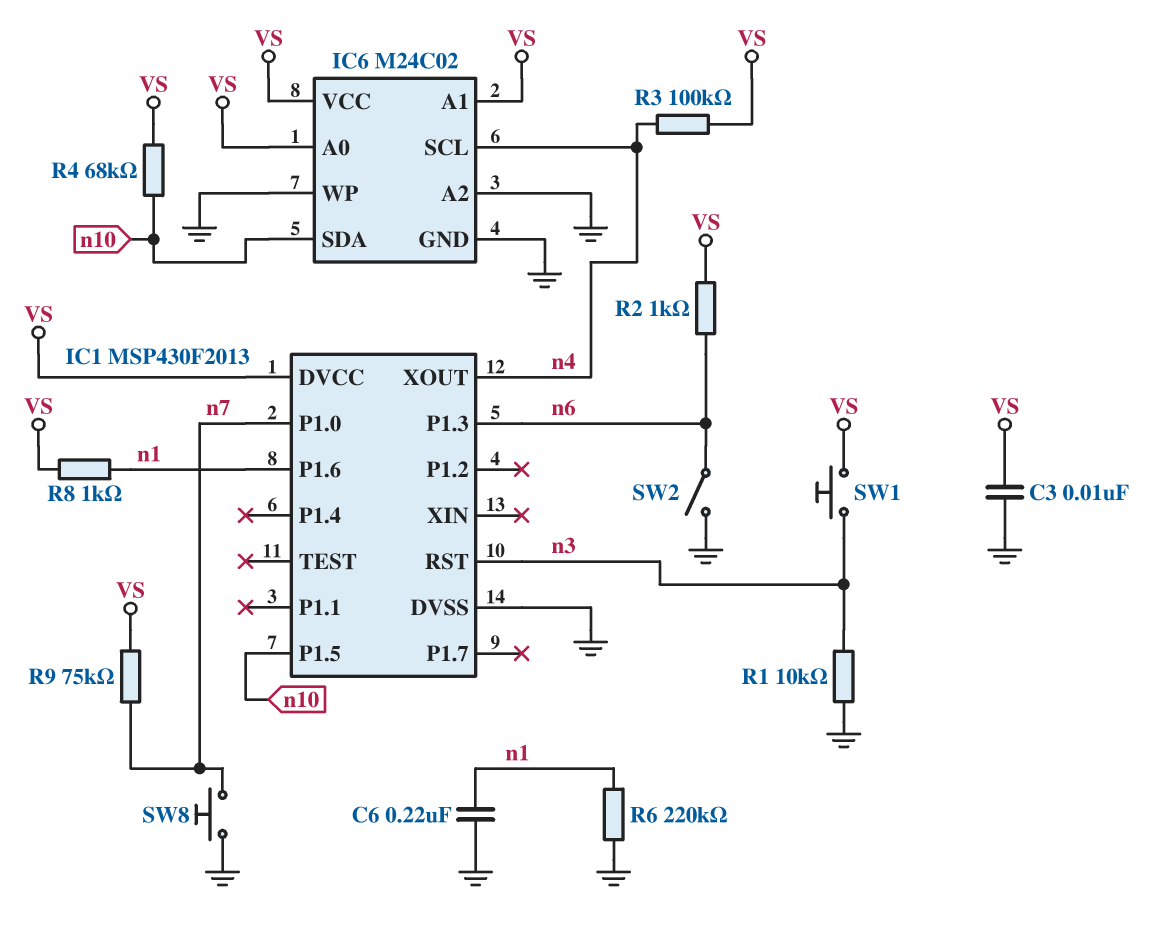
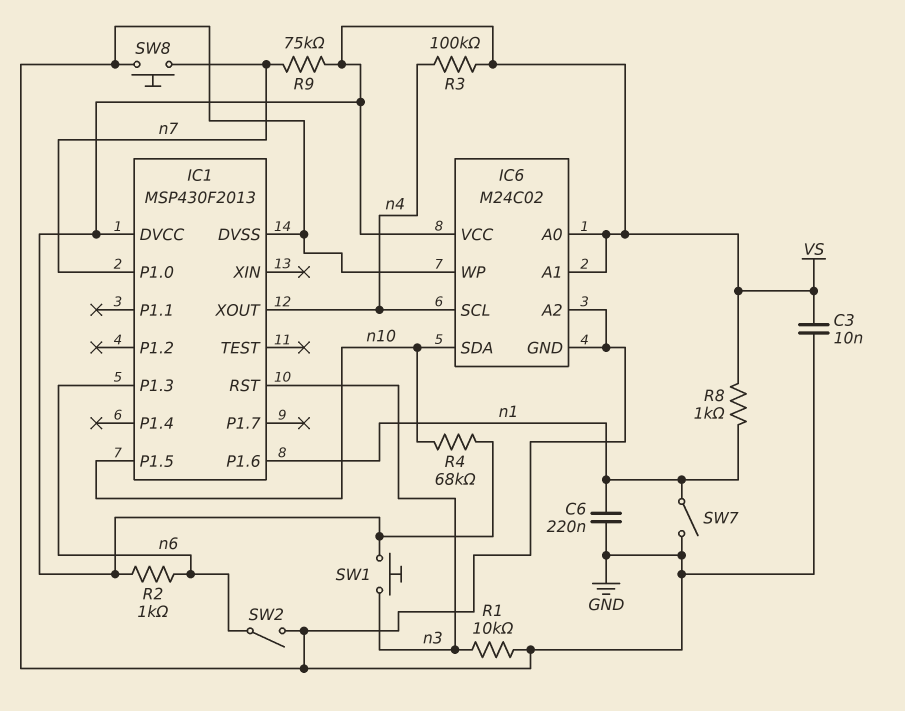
R6: 220k (GND, n1) -> none
SW7: none -> switch (GND, n1)

